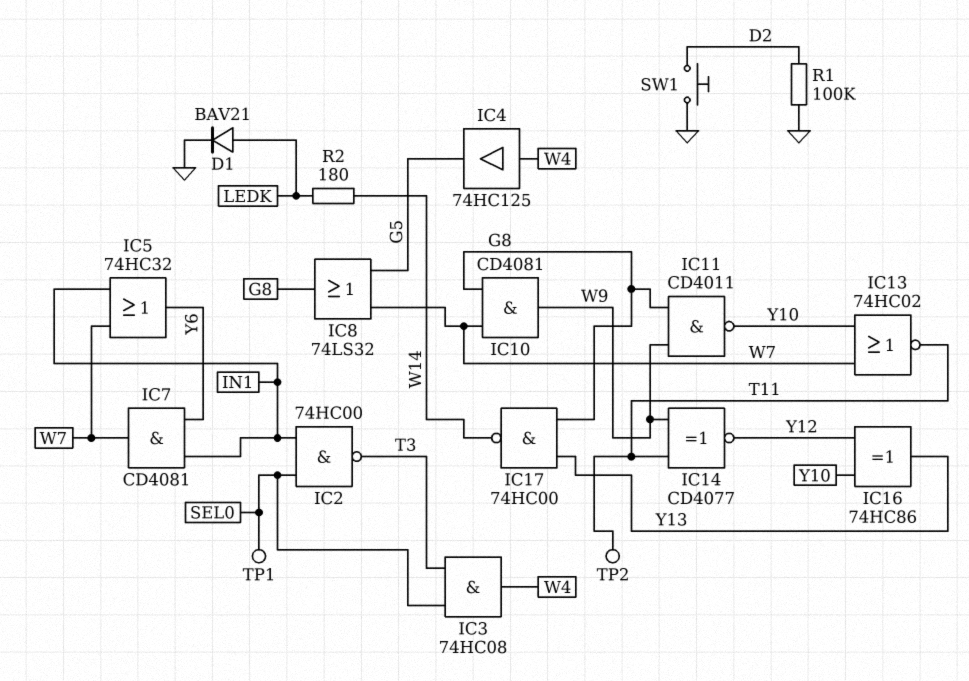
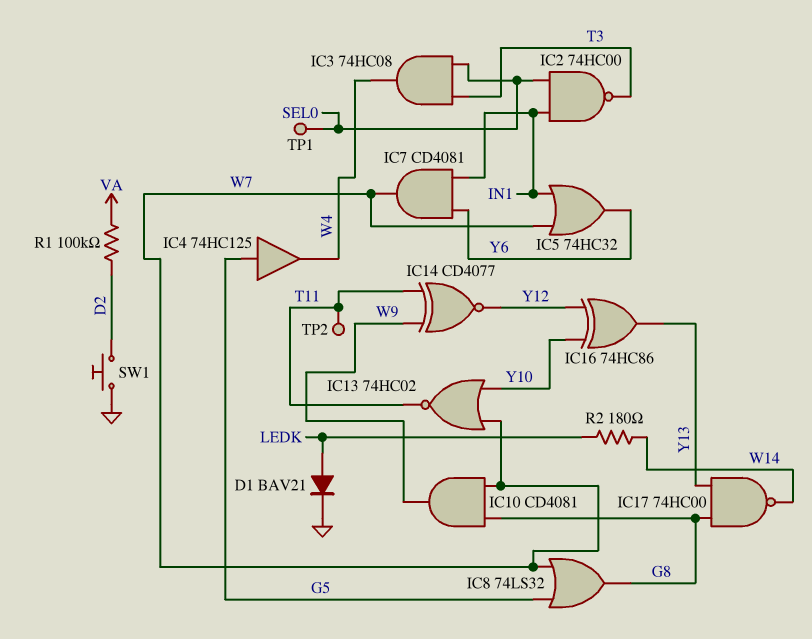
IC4: buffer 74HC125 (in W4, out G5) -> buffer 74HC125 (in G5, out W4)
IC11: NAND CD4011 (in G8, in W9, out Y10) -> none
R1: 100k (D2, GND) -> 100k (D2, VA)

